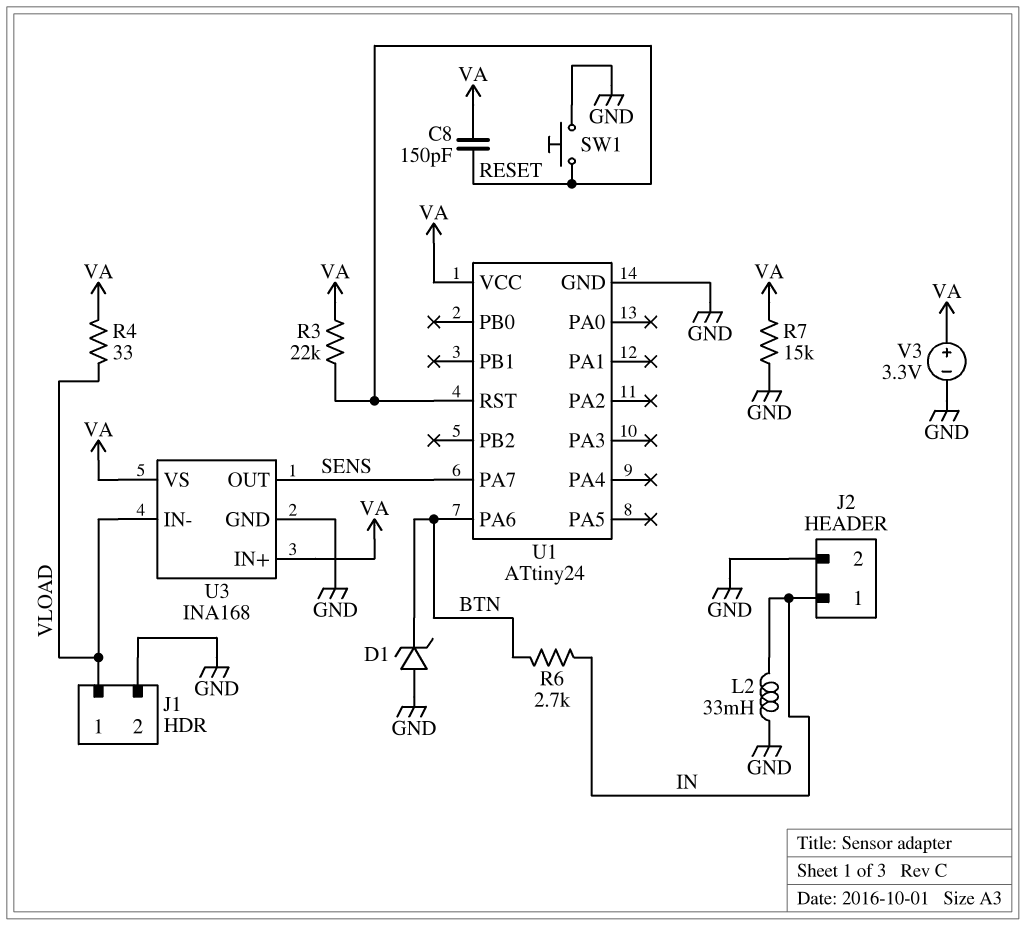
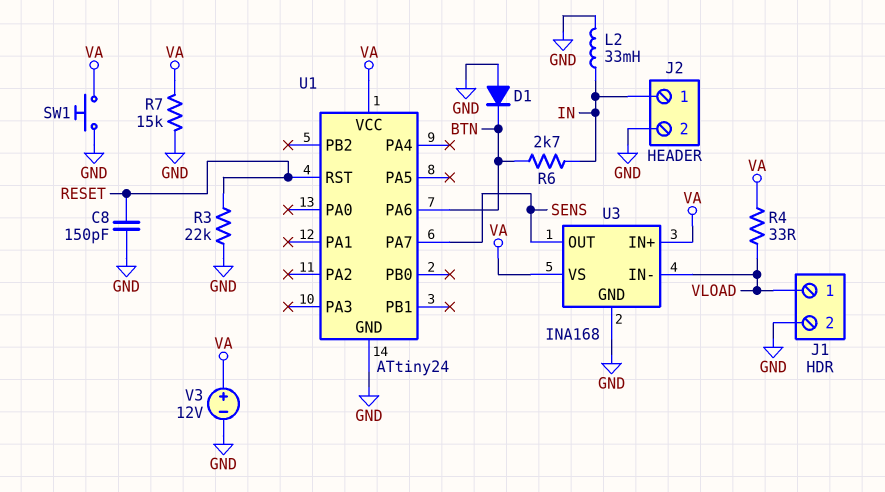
C8: 150pF (RESET, VA) -> 150pF (GND, RESET)
D1: zener (A GND, K BTN) -> diode (A GND, K BTN)
R3: 22k (RESET, VA) -> 22k (GND, RESET)
SW1: button (GND, RESET) -> button (GND, VA)
V3: 3.3V (plus VA, minus GND) -> 12V (plus VA, minus GND)

